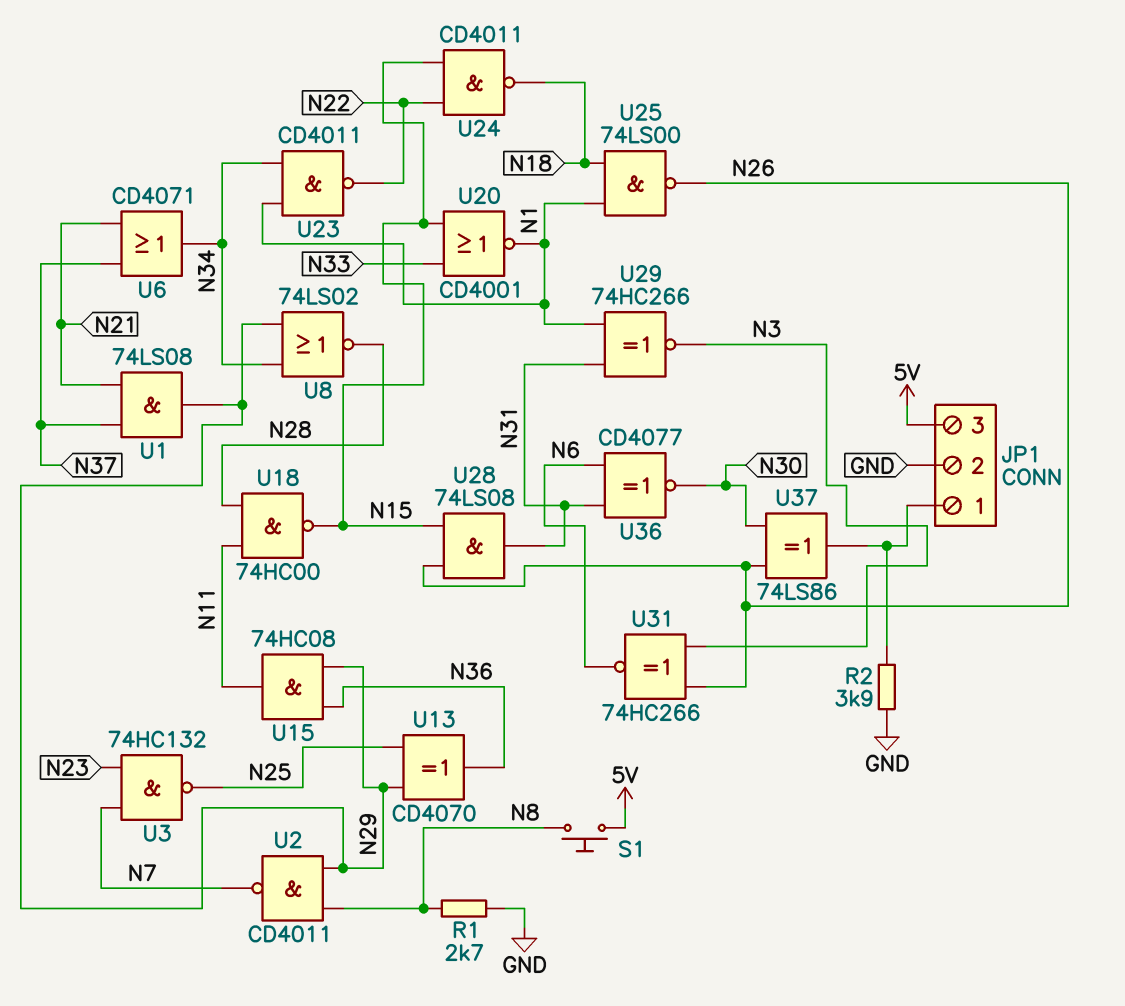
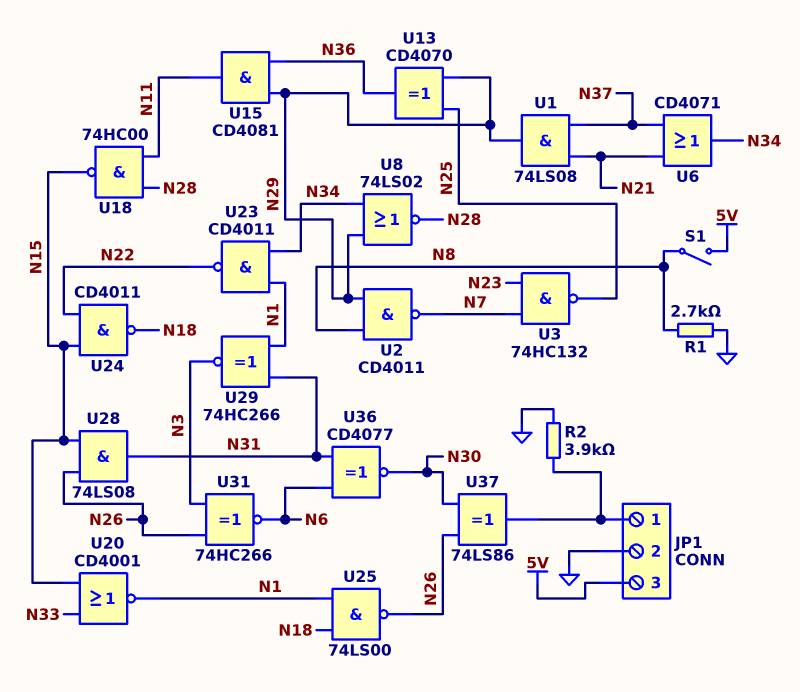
S1: button (5V, N8) -> switch (5V, N8)
U15: AND 74HC08 (in N29, in N36, out N11) -> AND CD4081 (in N29, in N36, out N11)

